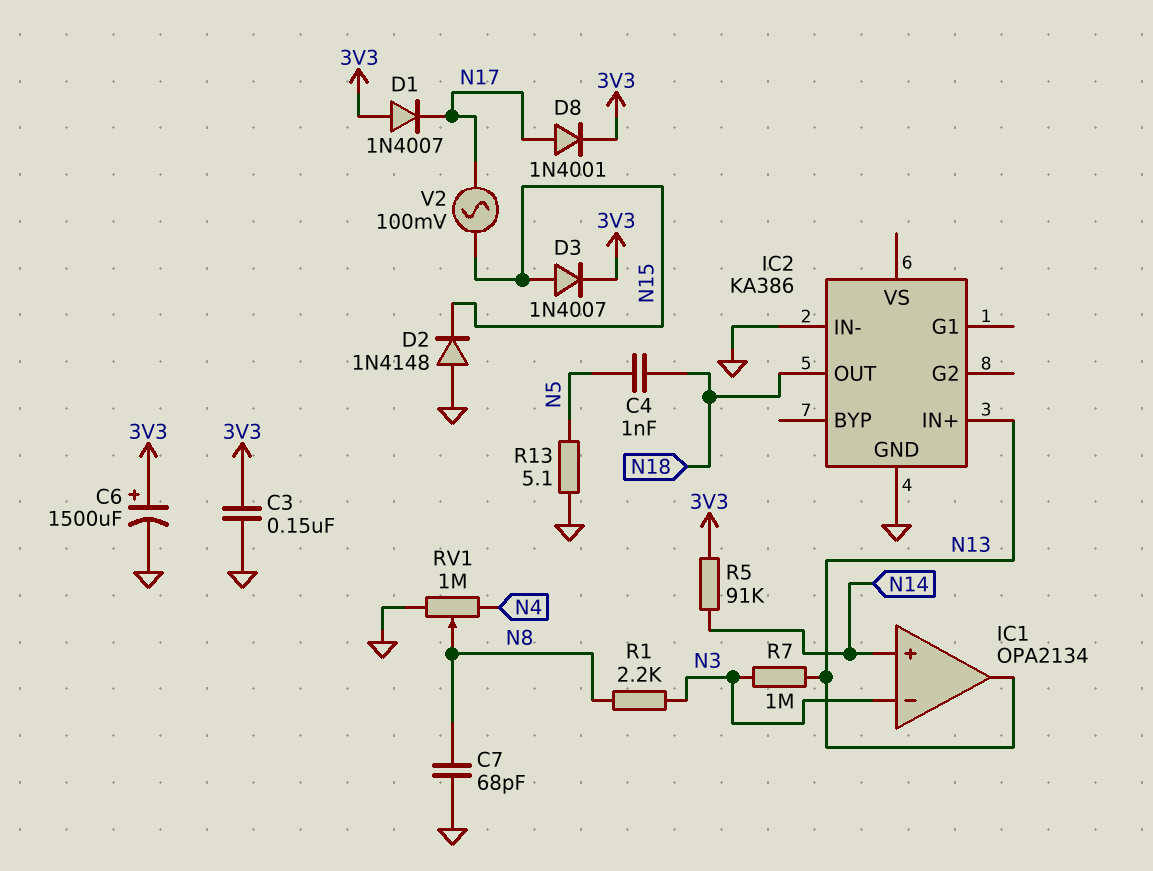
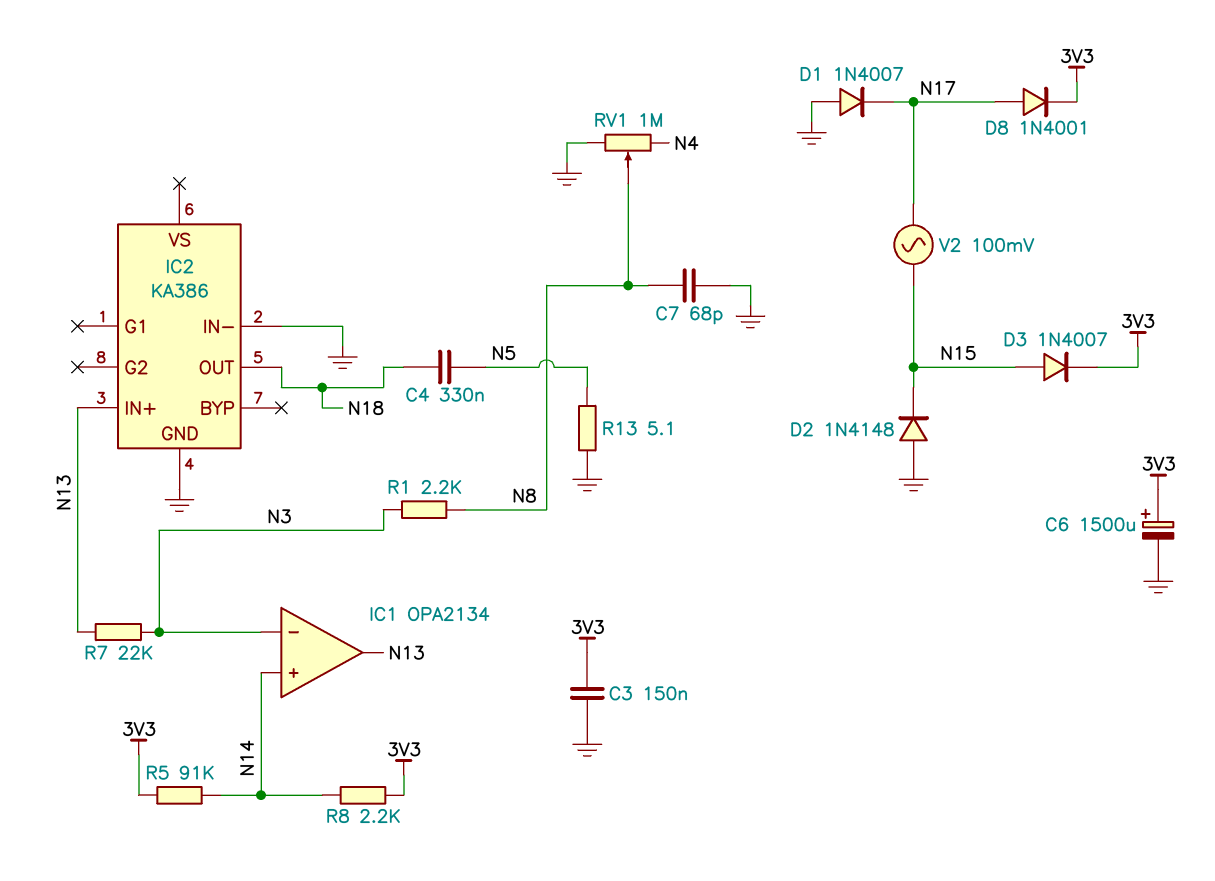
C4: 1nF (N5, N18) -> 330nF (N5, N18)
D1: diode 1N4007 (A 3V3, K N17) -> diode 1N4007 (A GND, K N17)
R7: 1M (N3, N13) -> 22k (N3, N13)
R8: none -> 2.2k (3V3, N14)

